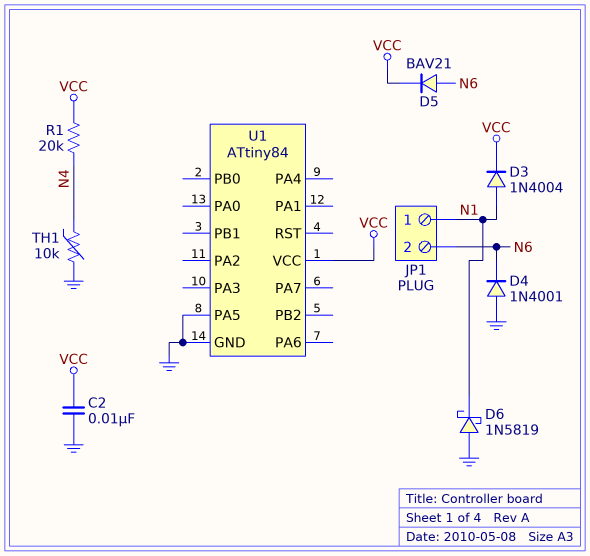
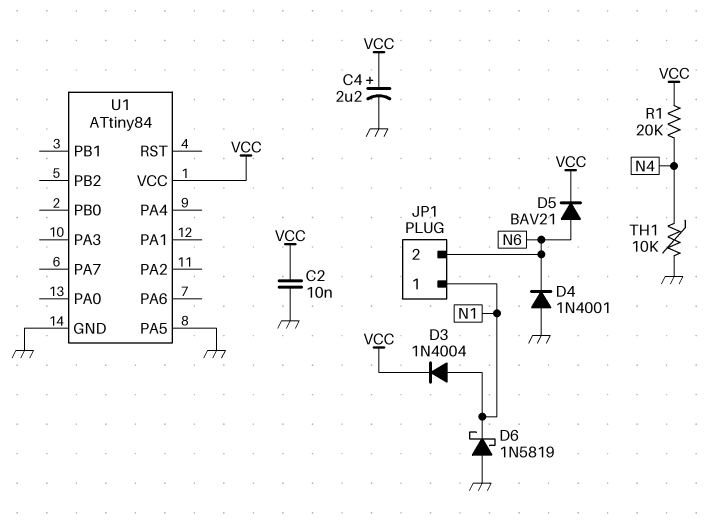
C4: none -> 2.2uF (plus VCC, minus GND)

